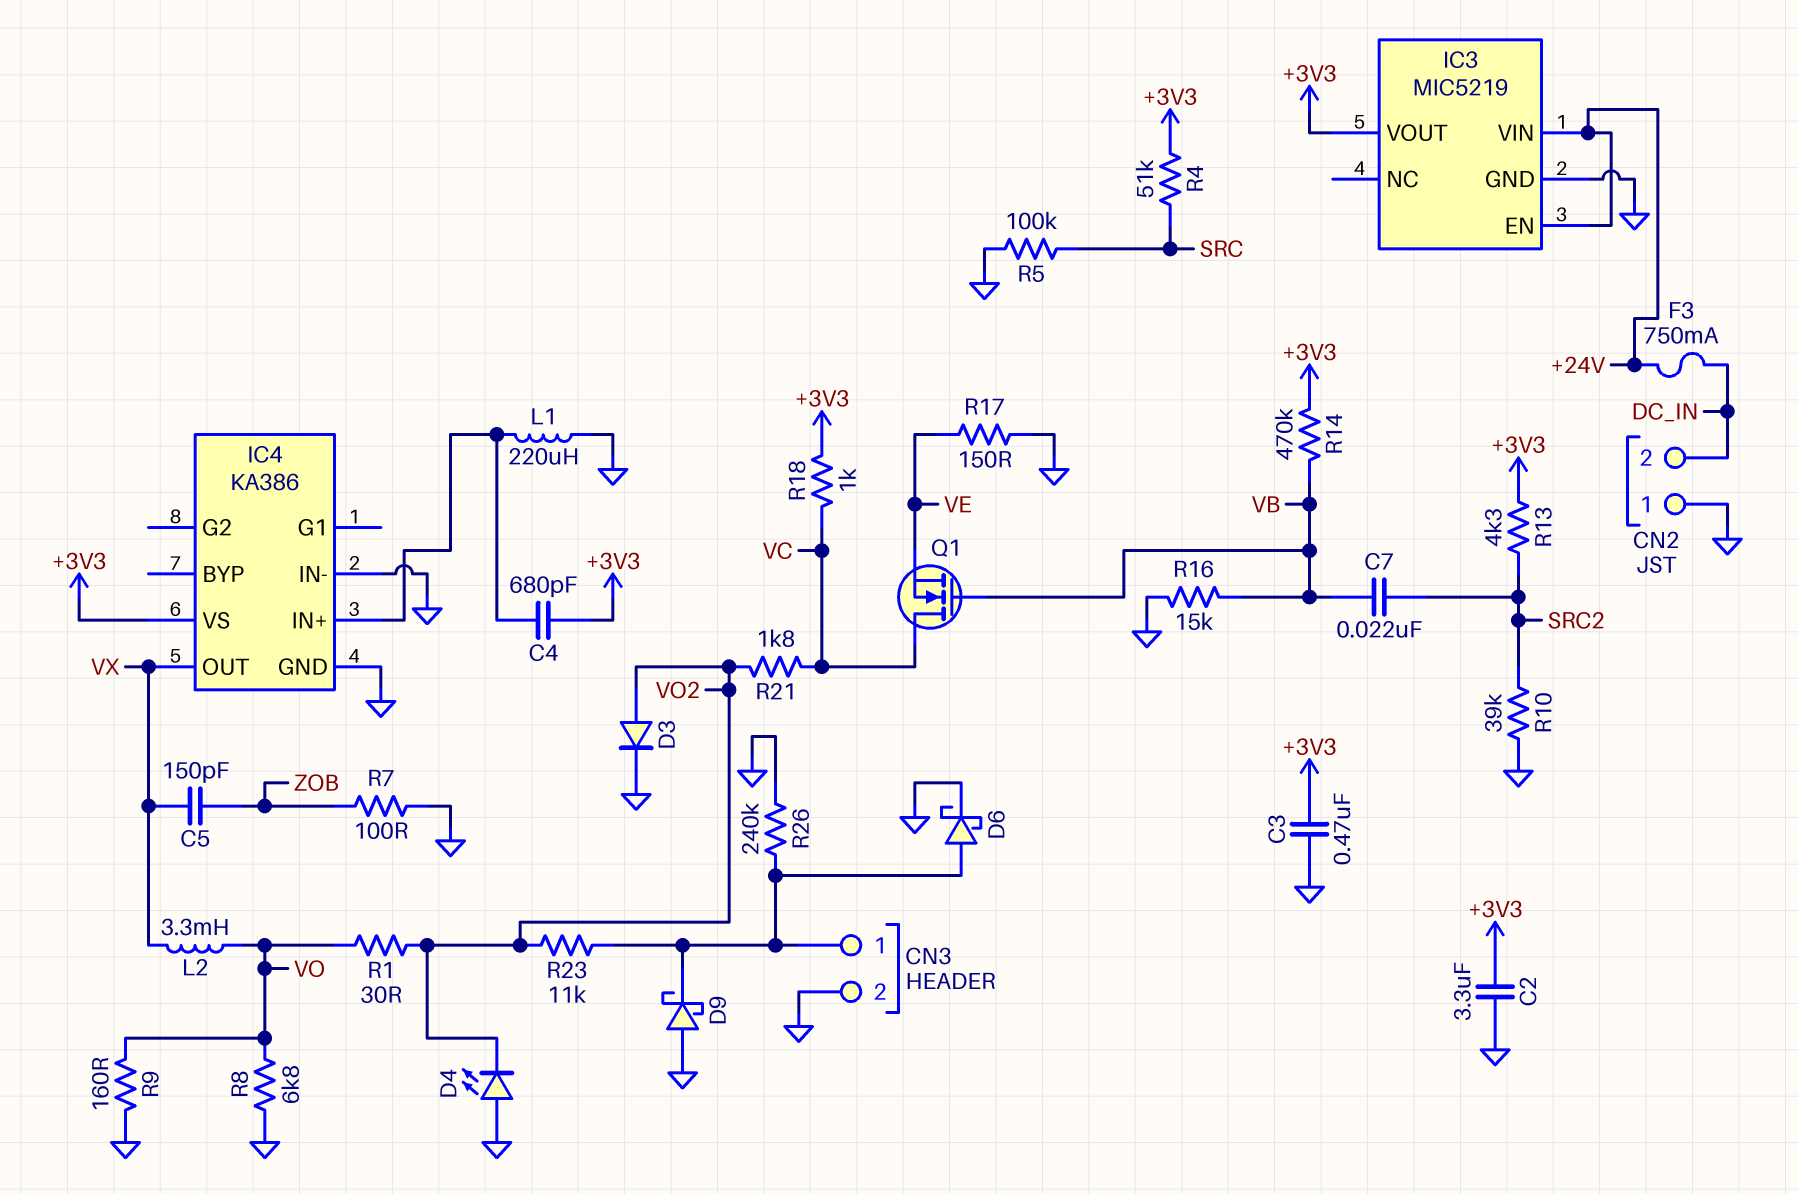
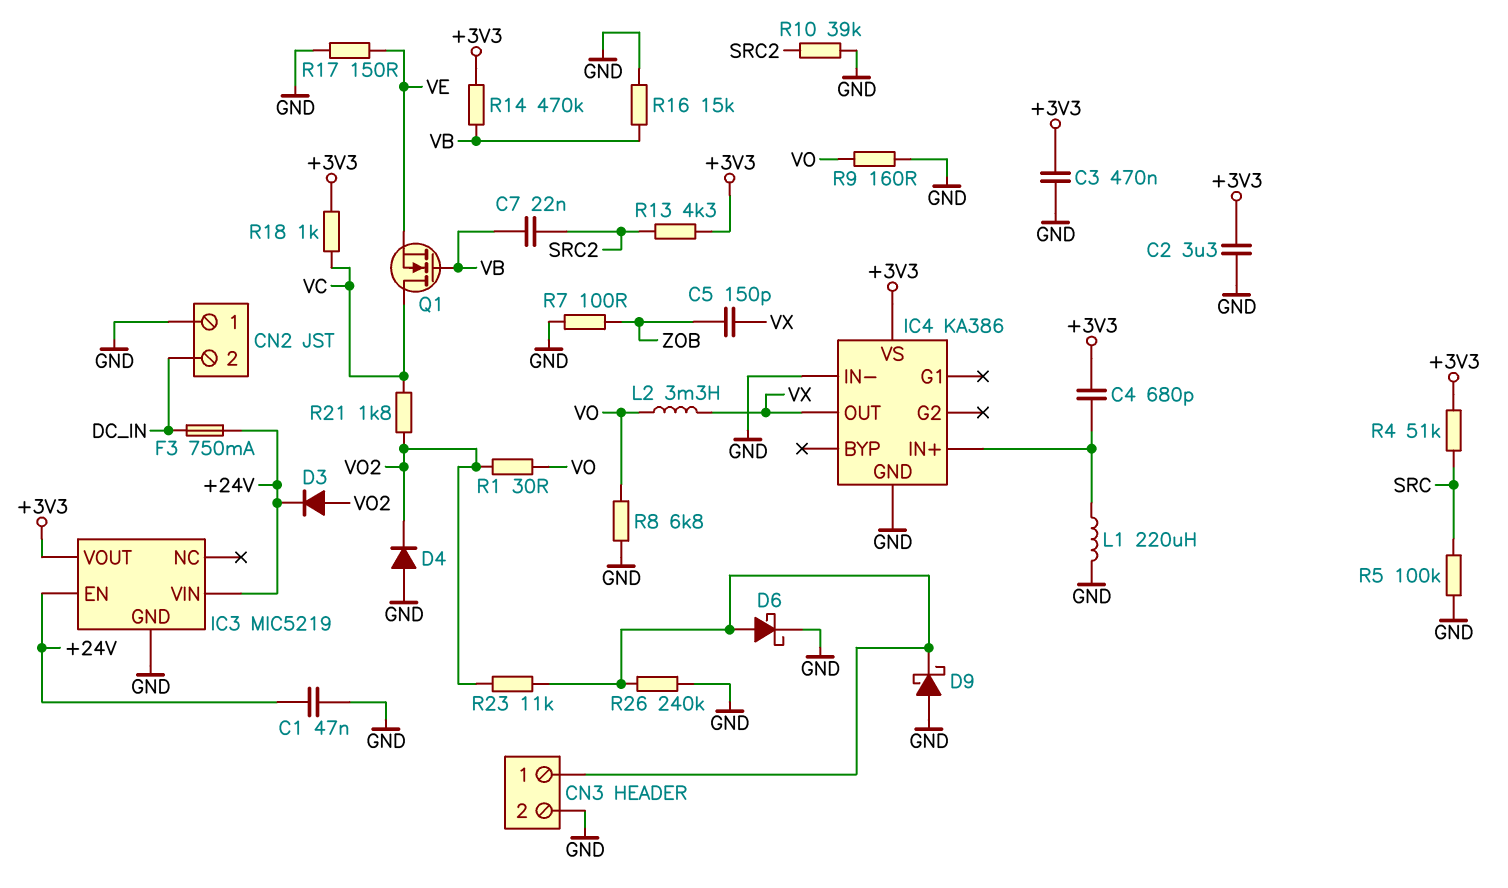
C1: none -> 47nF (+24V, GND)
D3: diode (A VO2, K GND) -> diode (A VO2, K +24V)
D4: LED (A GND, K VO2) -> diode (A GND, K VO2)

